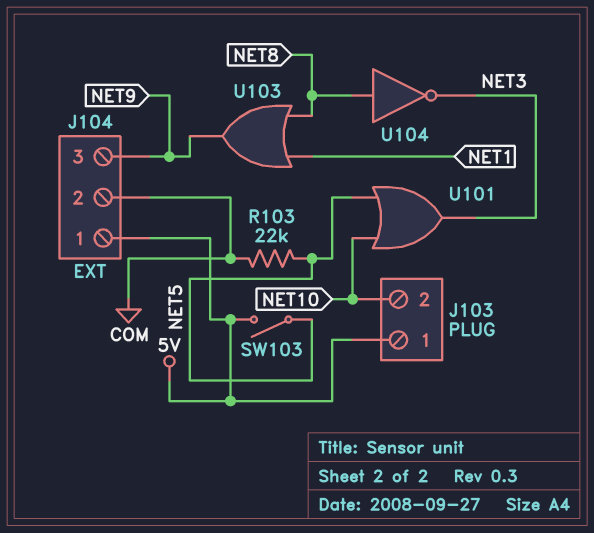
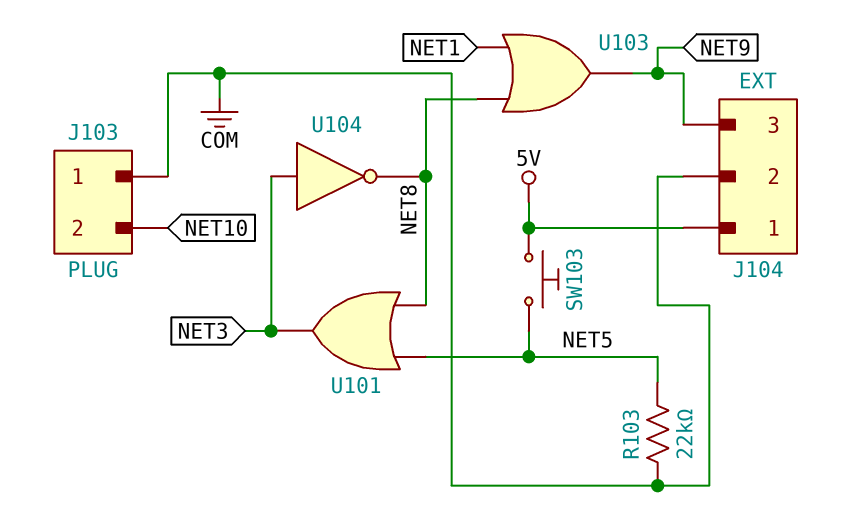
J103 pin 1: 5V -> COM
SW103: switch (5V, NET5) -> button (5V, NET5)
U101: OR (in NET5, in NET10, out NET3) -> OR (in NET5, in NET8, out NET3)
U104: NOT (in NET8, out NET3) -> NOT (in NET3, out NET8)

